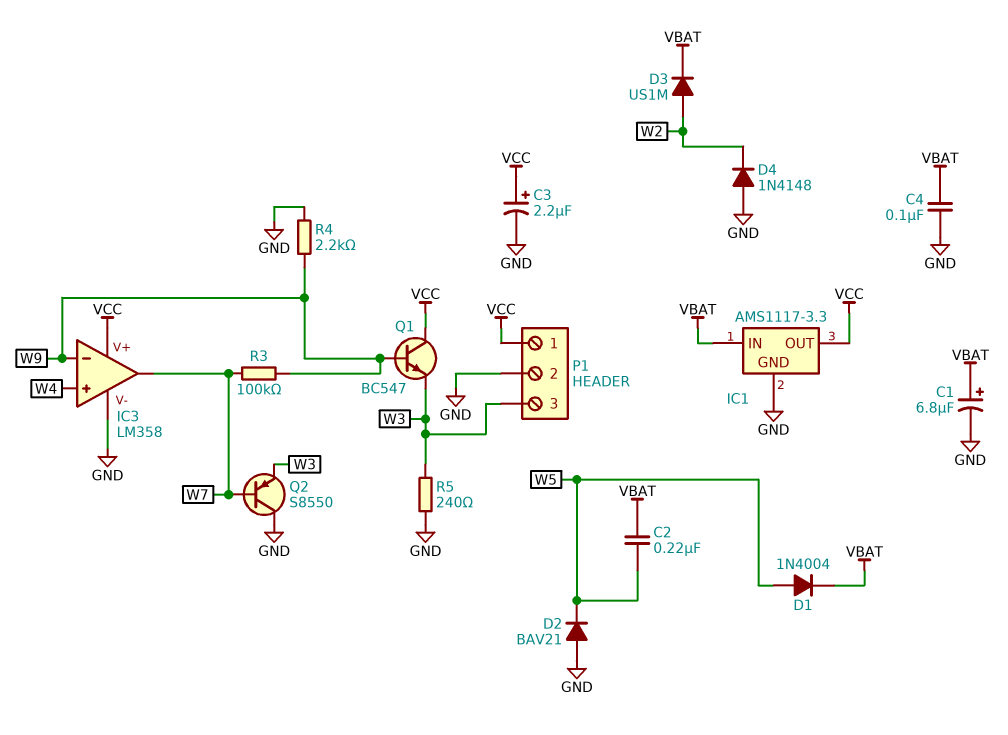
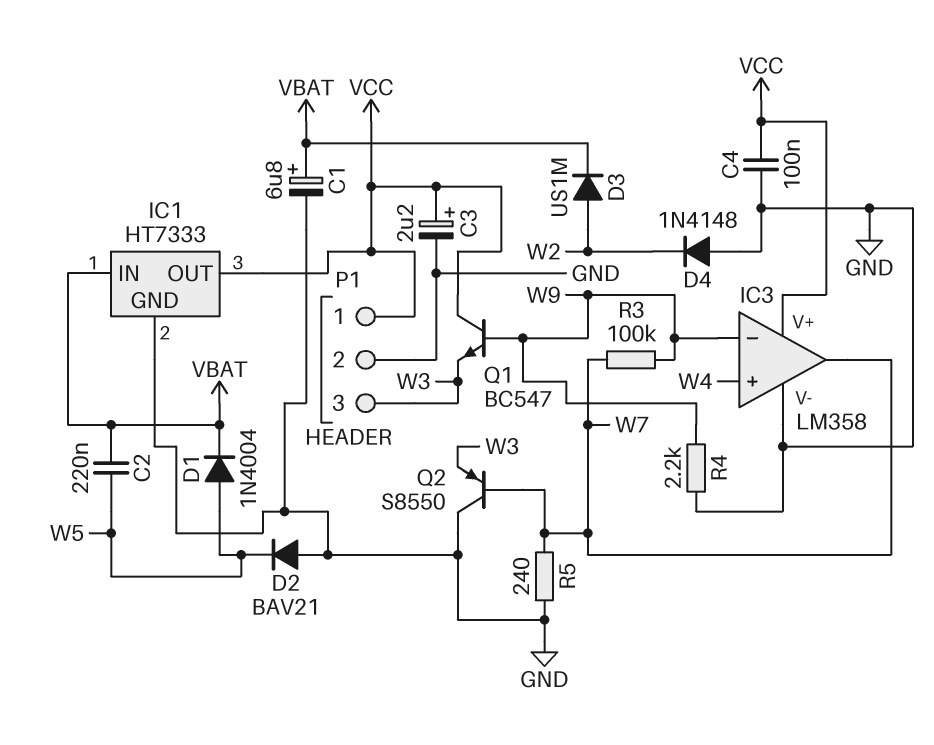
C4: 100nF (GND, VBAT) -> 100nF (GND, VCC)
IC1: AMS1117-3.3 -> HT7333
R5: 240 (GND, W3) -> 240 (GND, W7)

